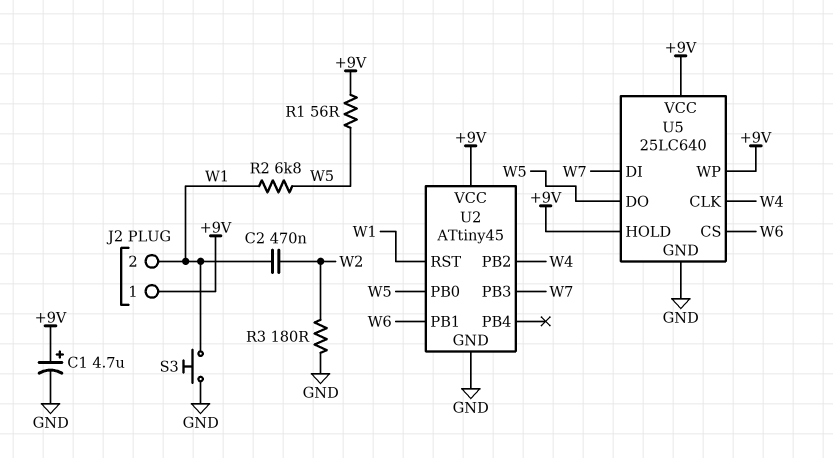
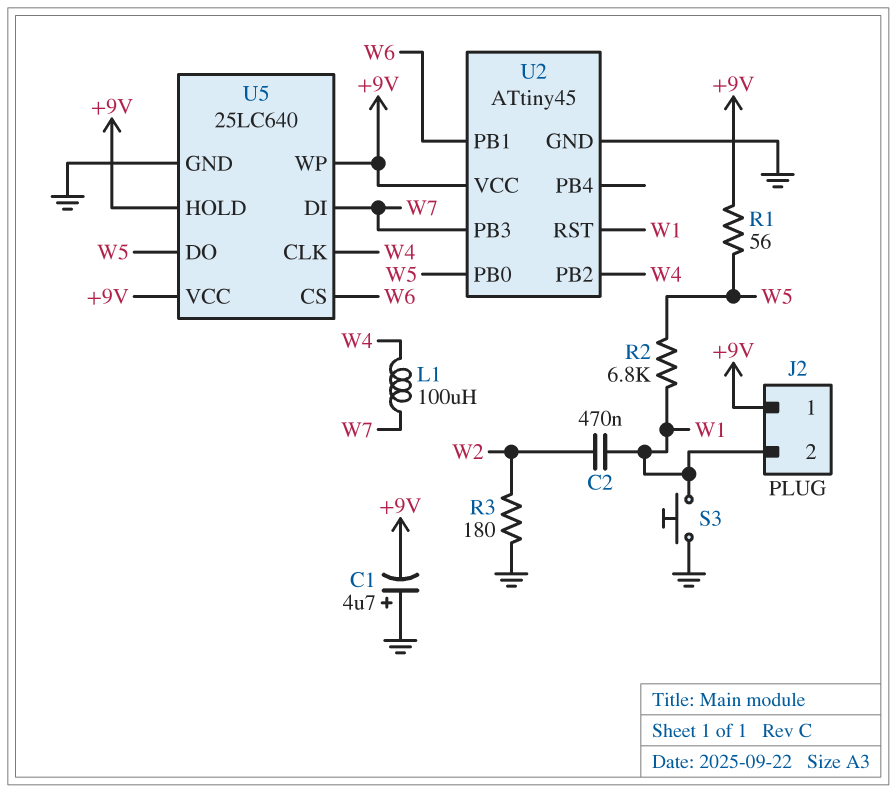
C1: 4.7uF (plus +9V, minus GND) -> 4.7uF (plus GND, minus +9V)
L1: none -> 100uH (W4, W7)

